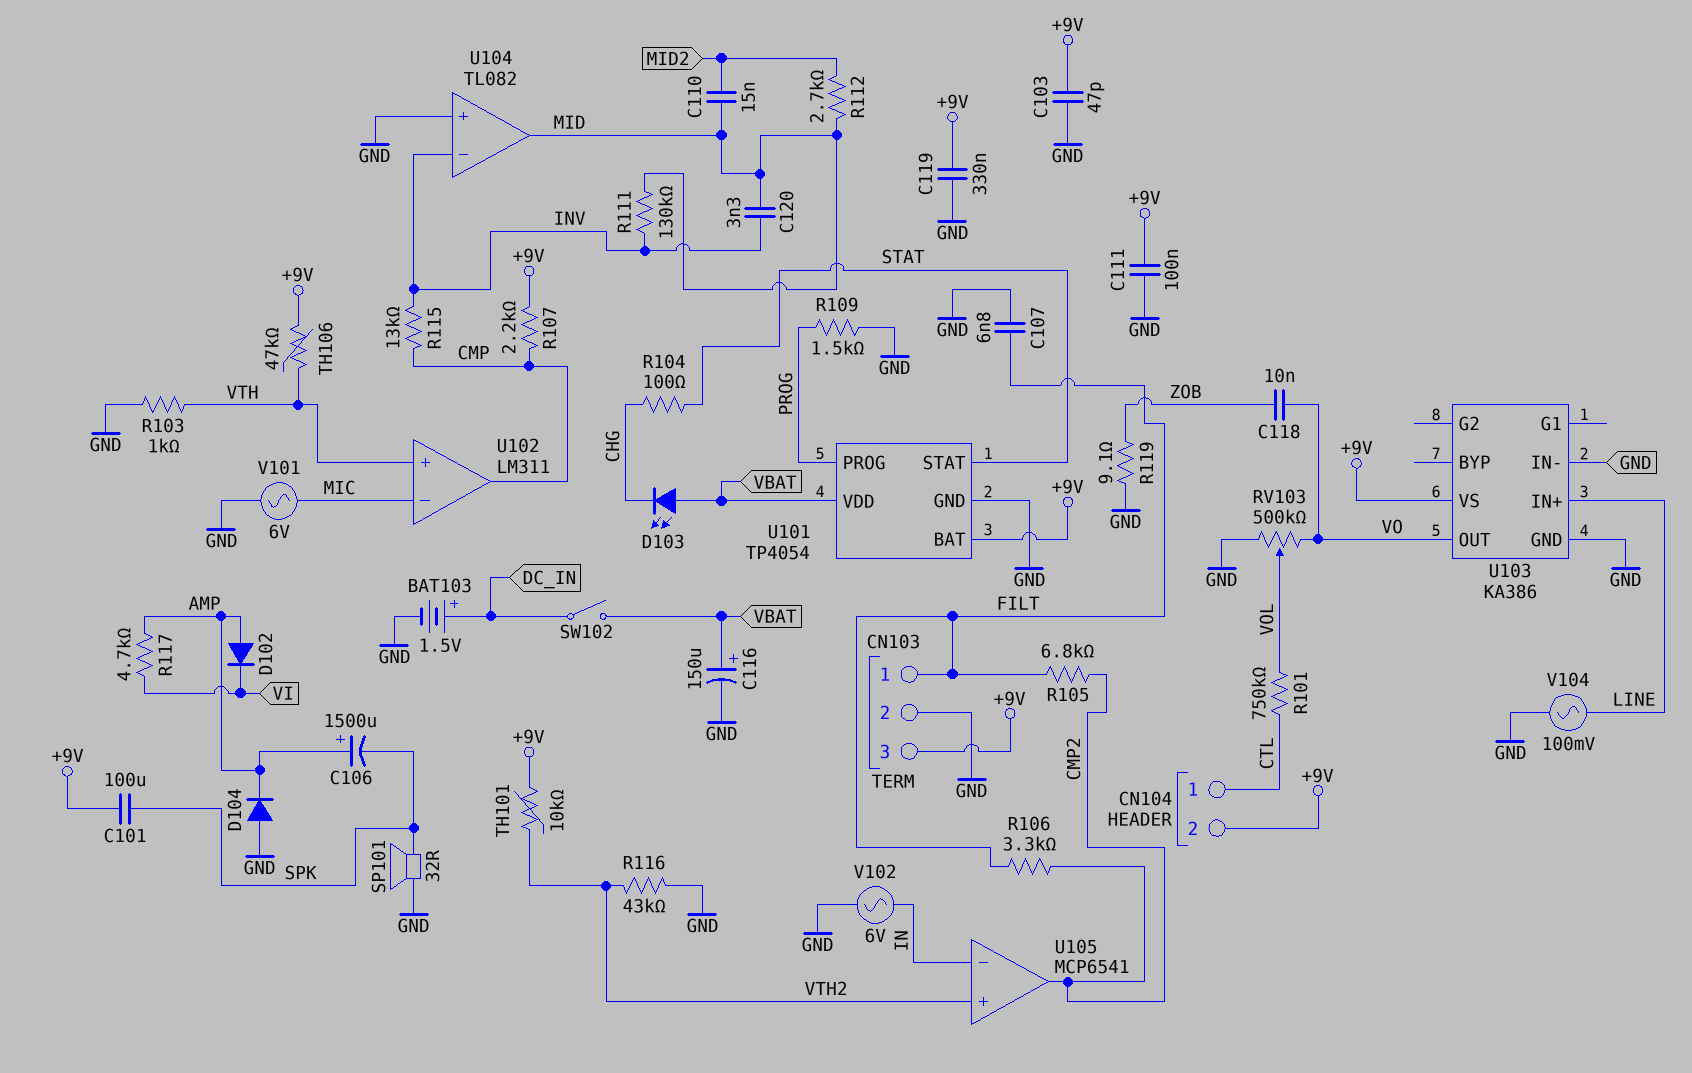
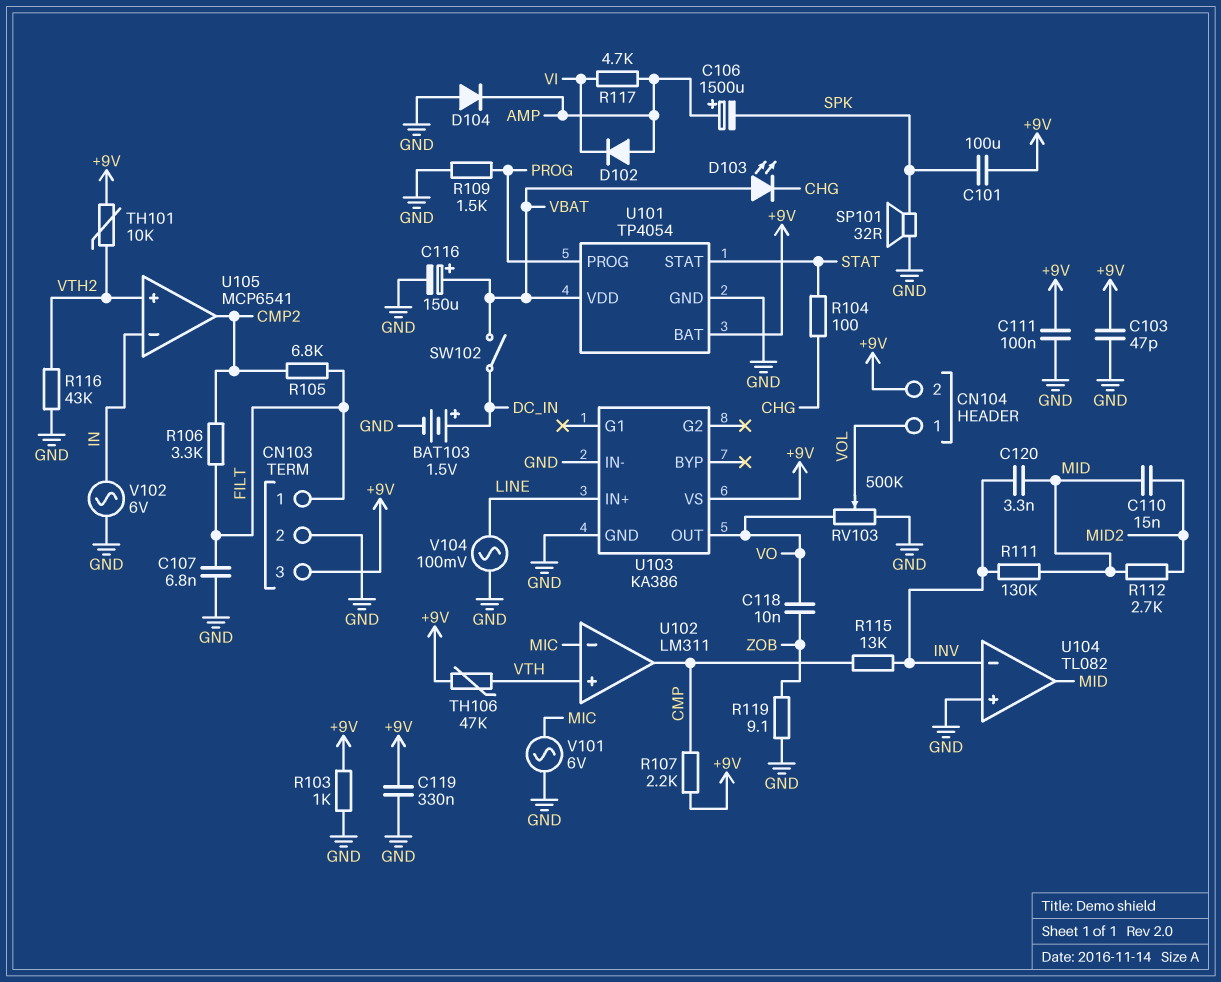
CN104 pin 1: CTL -> VOL
R101: 750k (CTL, VOL) -> none
R103: 1k (GND, VTH) -> 1k (+9V, GND)

